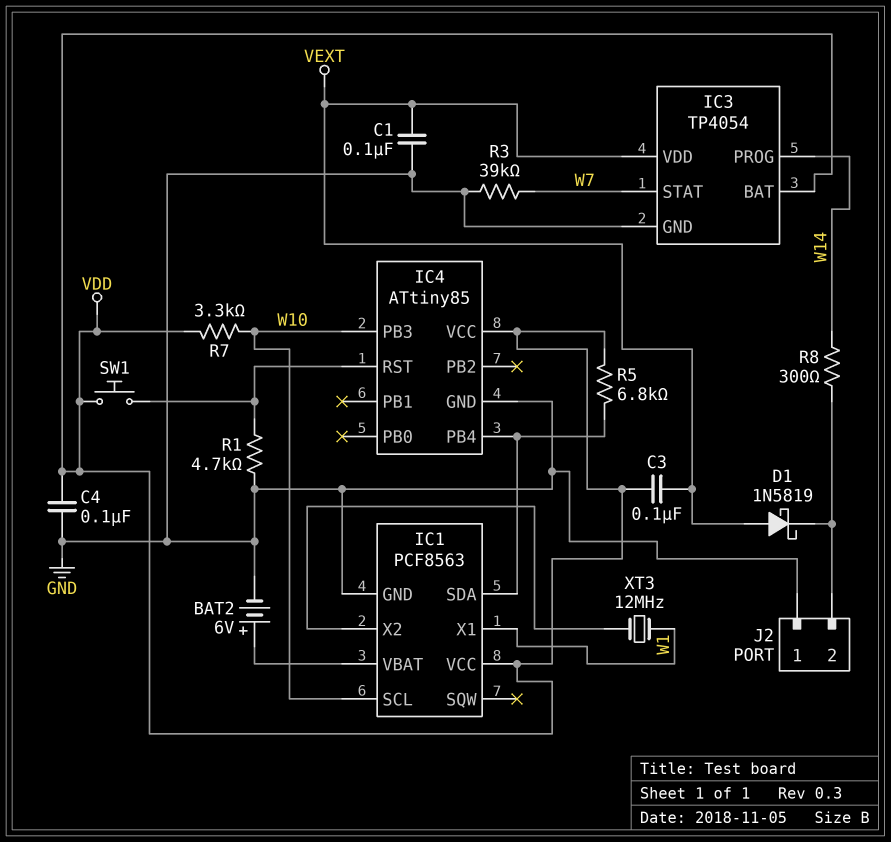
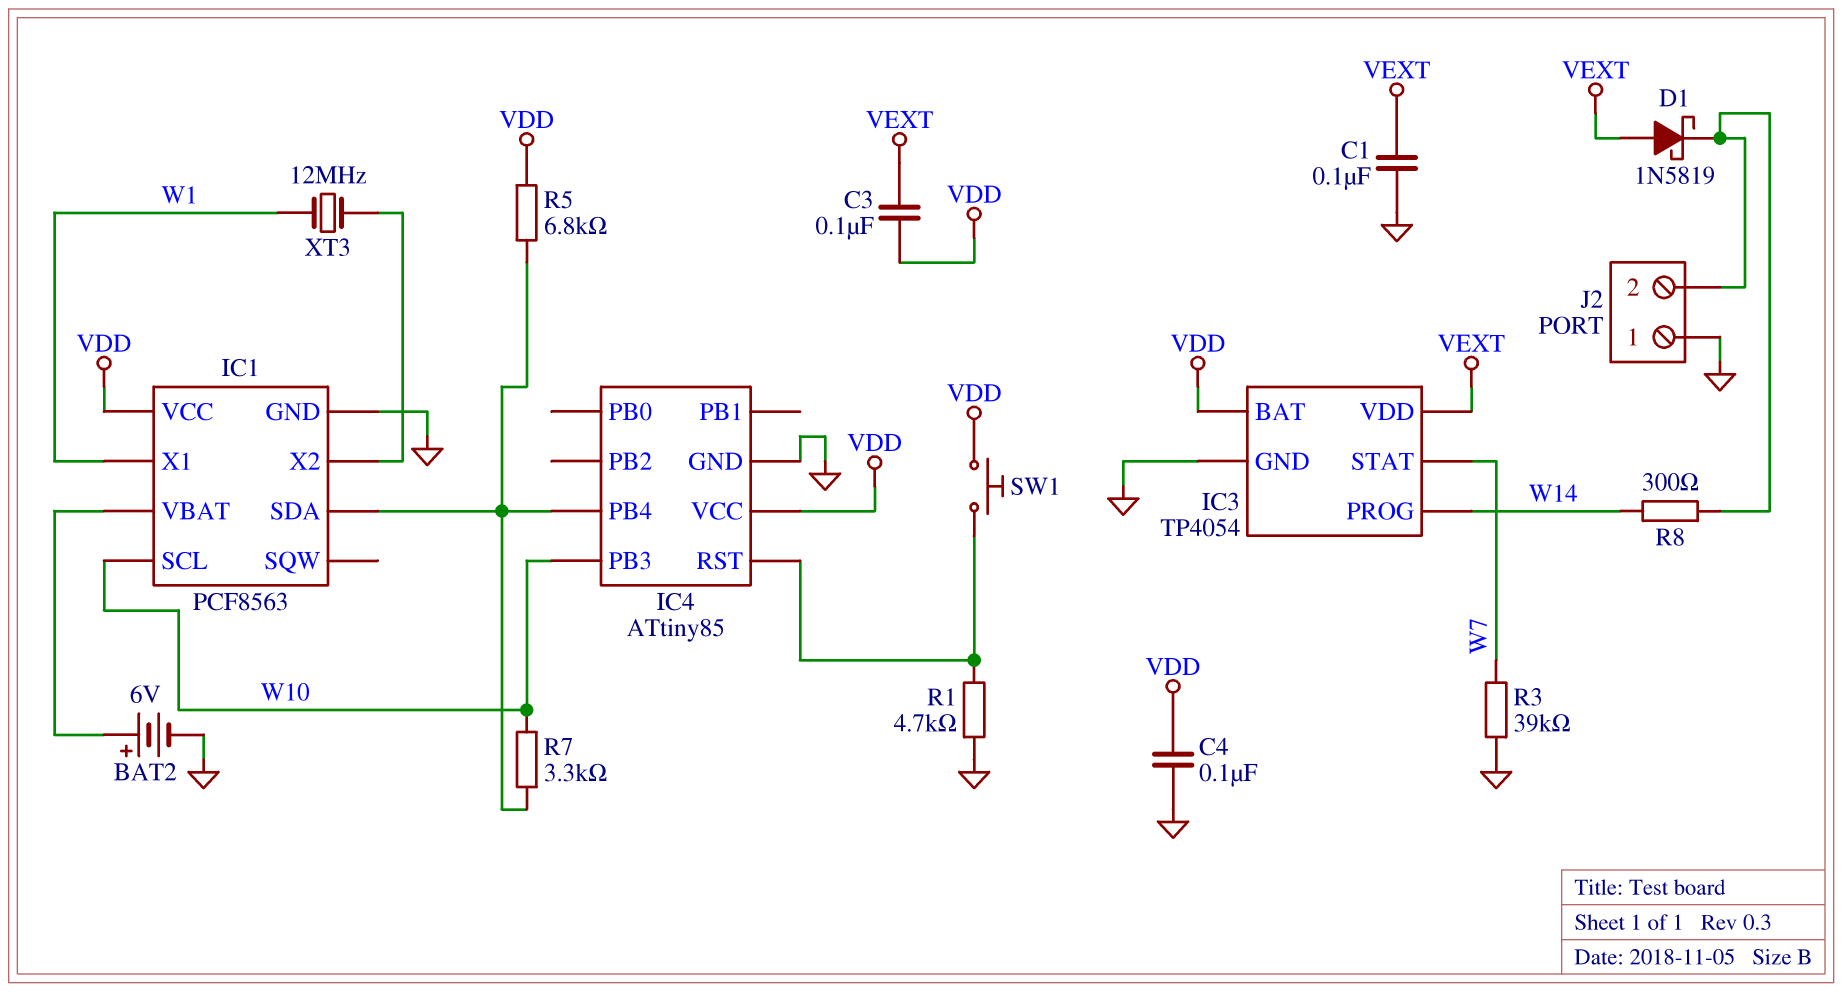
R7: 3.3k (VDD, W10) -> 3.3k (IC1/SDA, W10)

